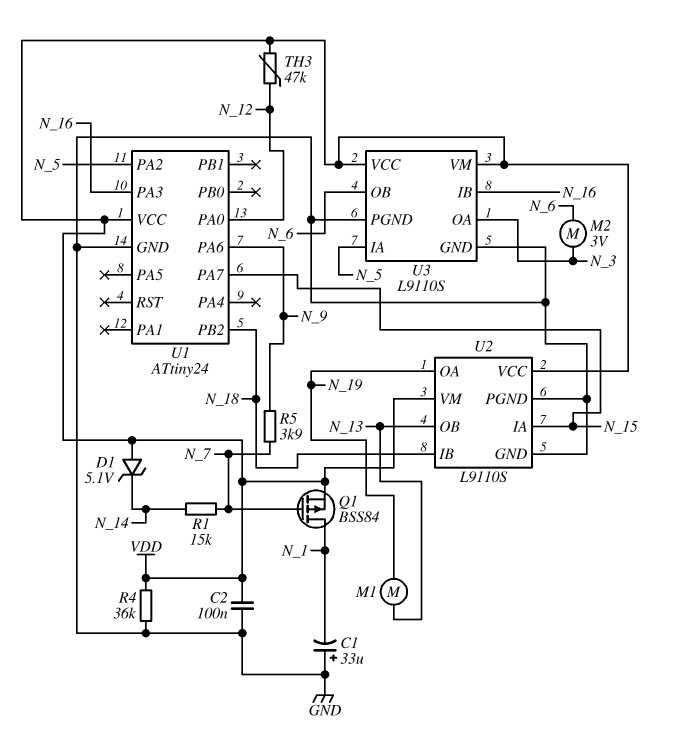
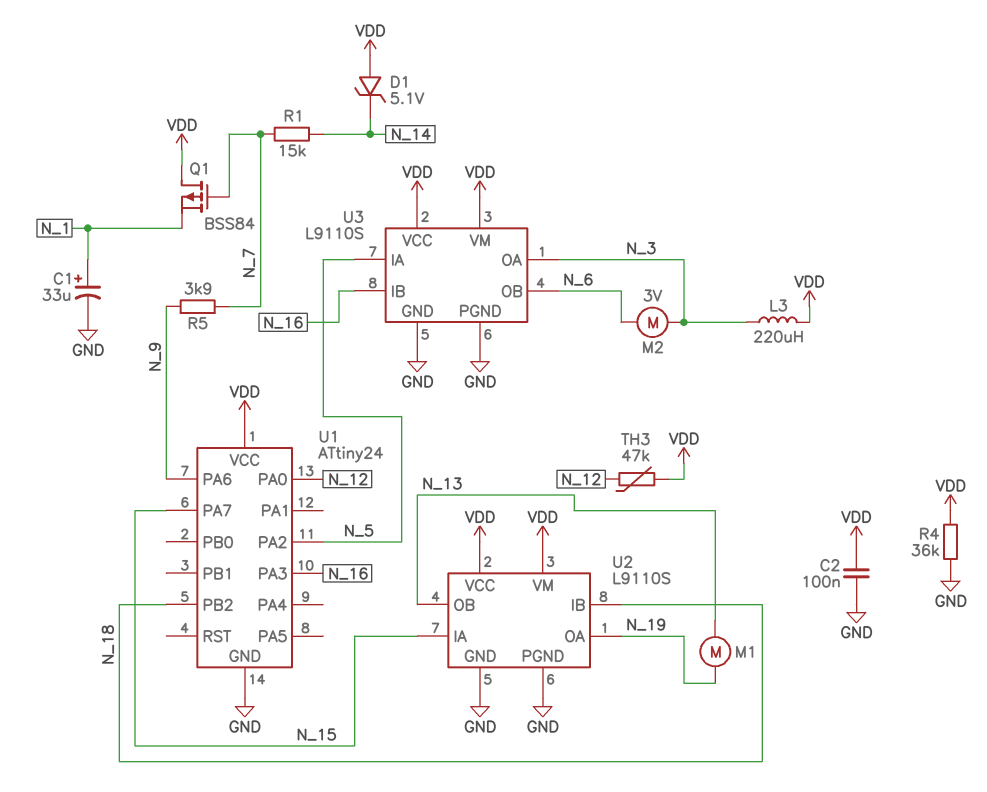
C1: 33uF (plus GND, minus N_1) -> 33uF (plus N_1, minus GND)
L3: none -> 220uH (N_3, VDD)
Q1: PMOS BSS84 (G N_7, D N_1, S VDD) -> PMOS BSS84 (G N_7, D VDD, S N_1)

